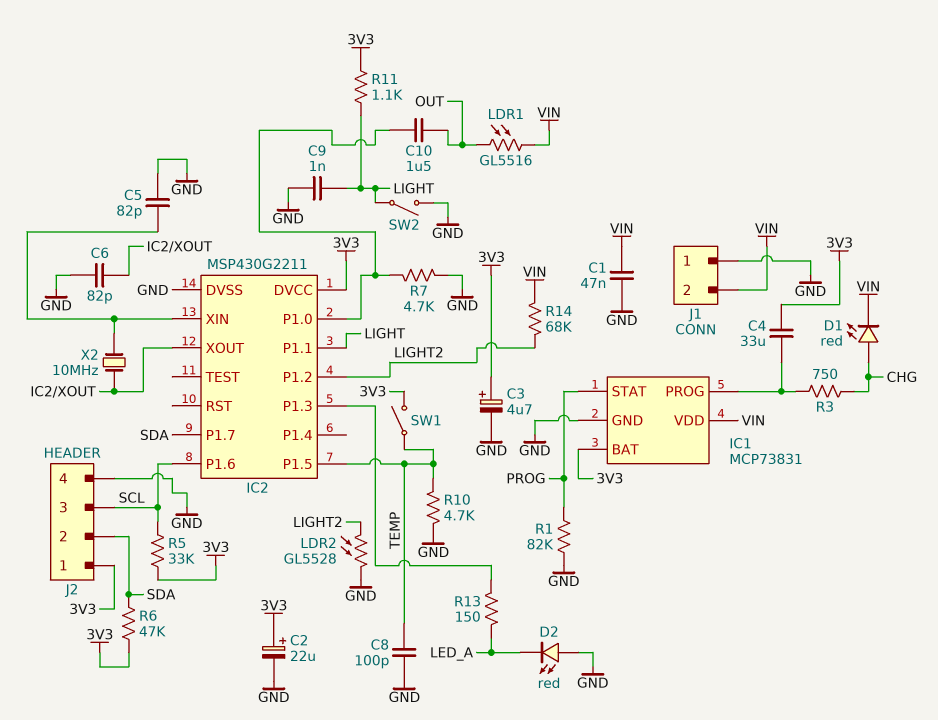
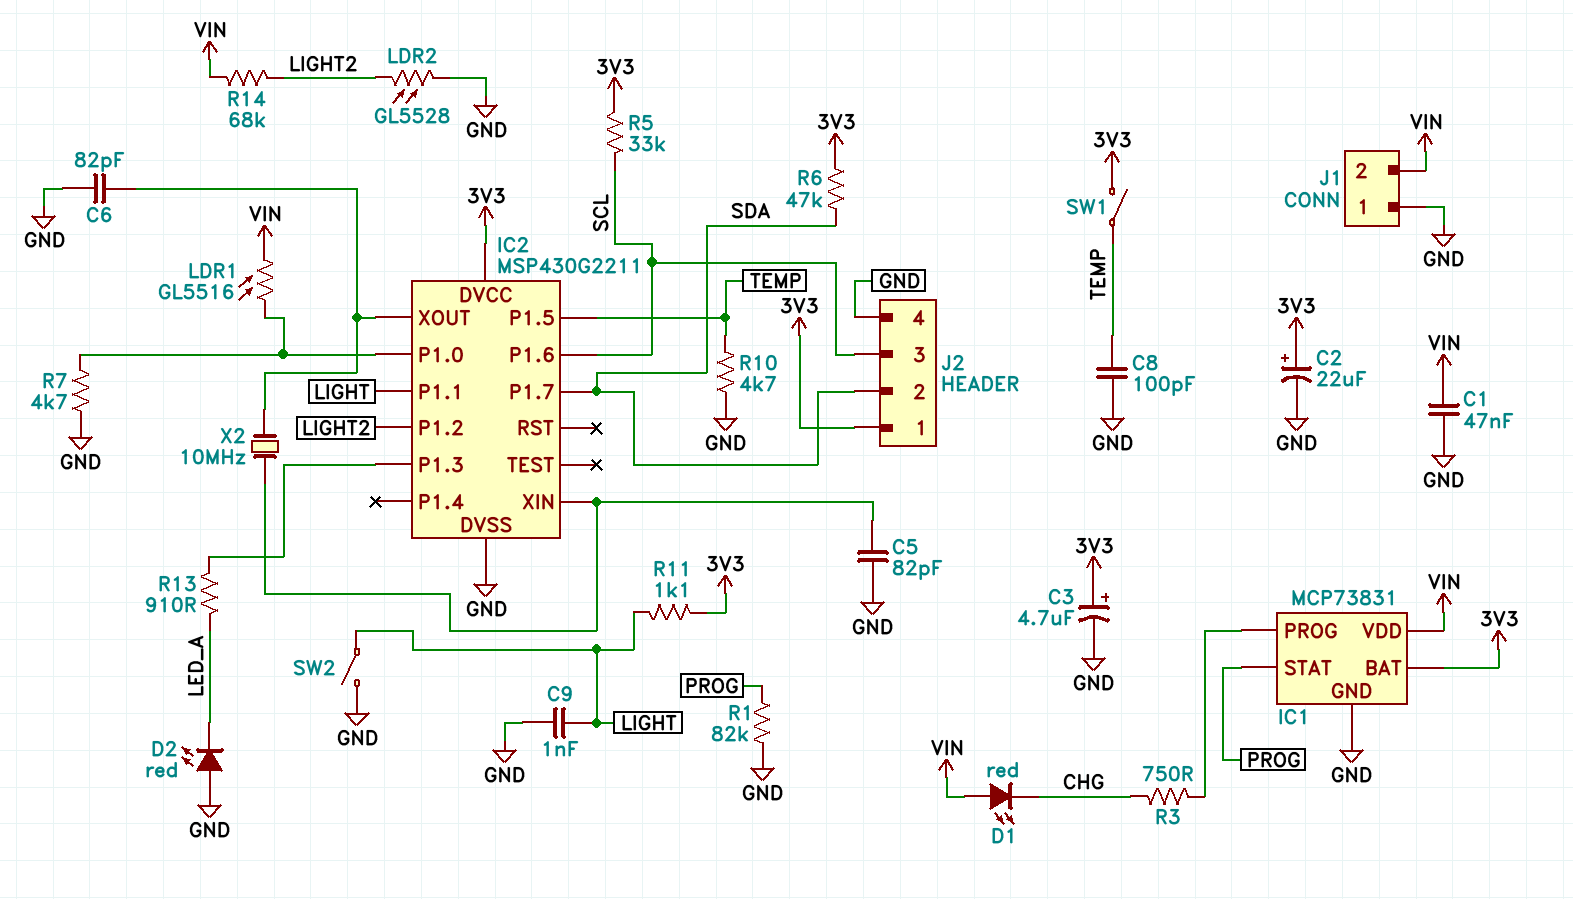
C4: 33uF (3V3, IC1/PROG) -> none
C10: 1.5uF (IC2/P1.0, OUT) -> none
D1: LED red (A CHG, K VIN) -> LED red (A VIN, K CHG)
LDR1: GL5516 (OUT, VIN) -> GL5516 (IC2/P1.0, VIN)
R13: 150 (IC2/P1.3, LED_A) -> 910 (IC2/P1.3, LED_A)

